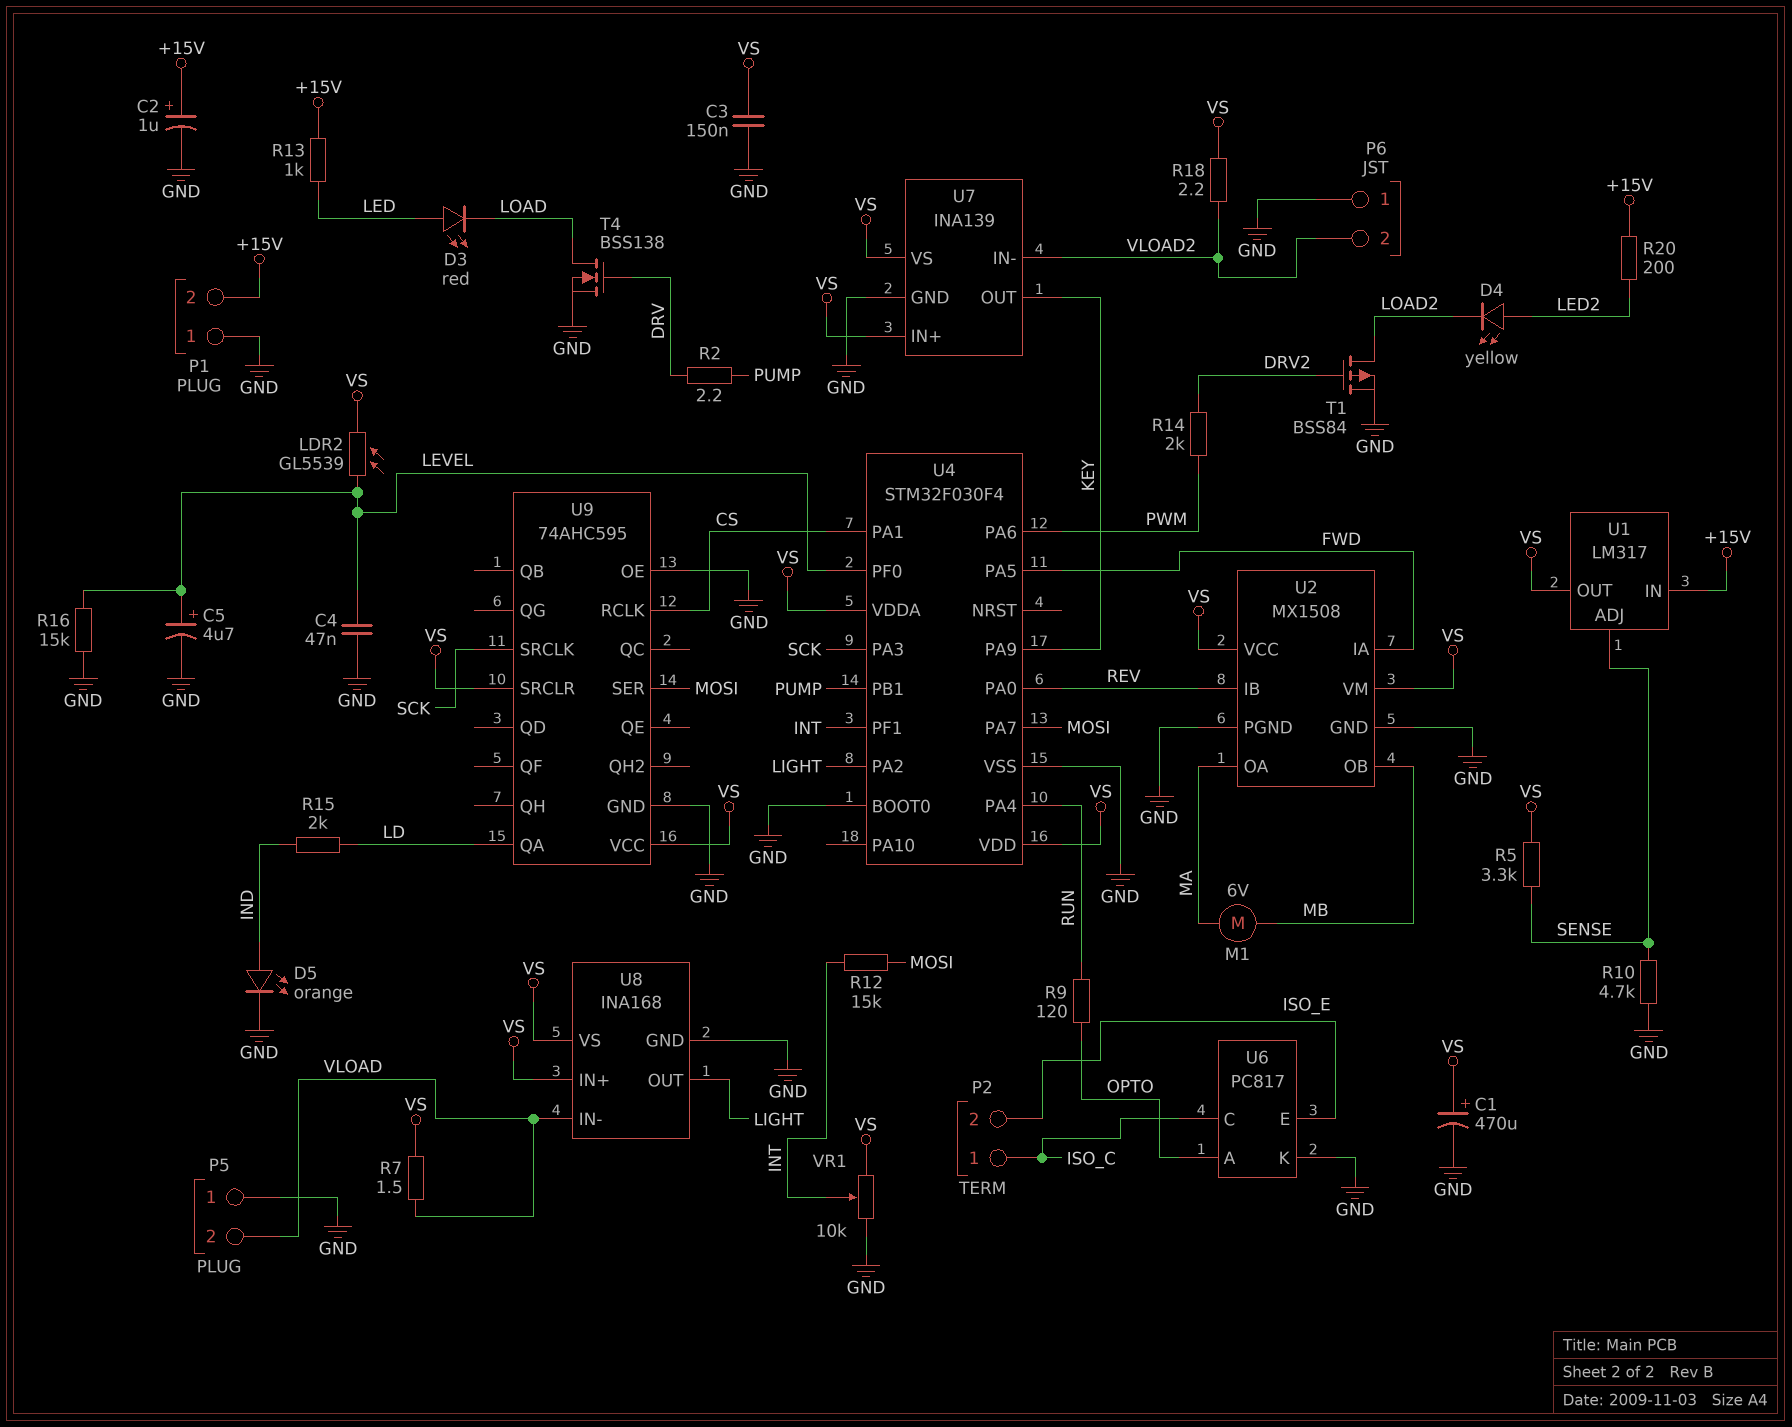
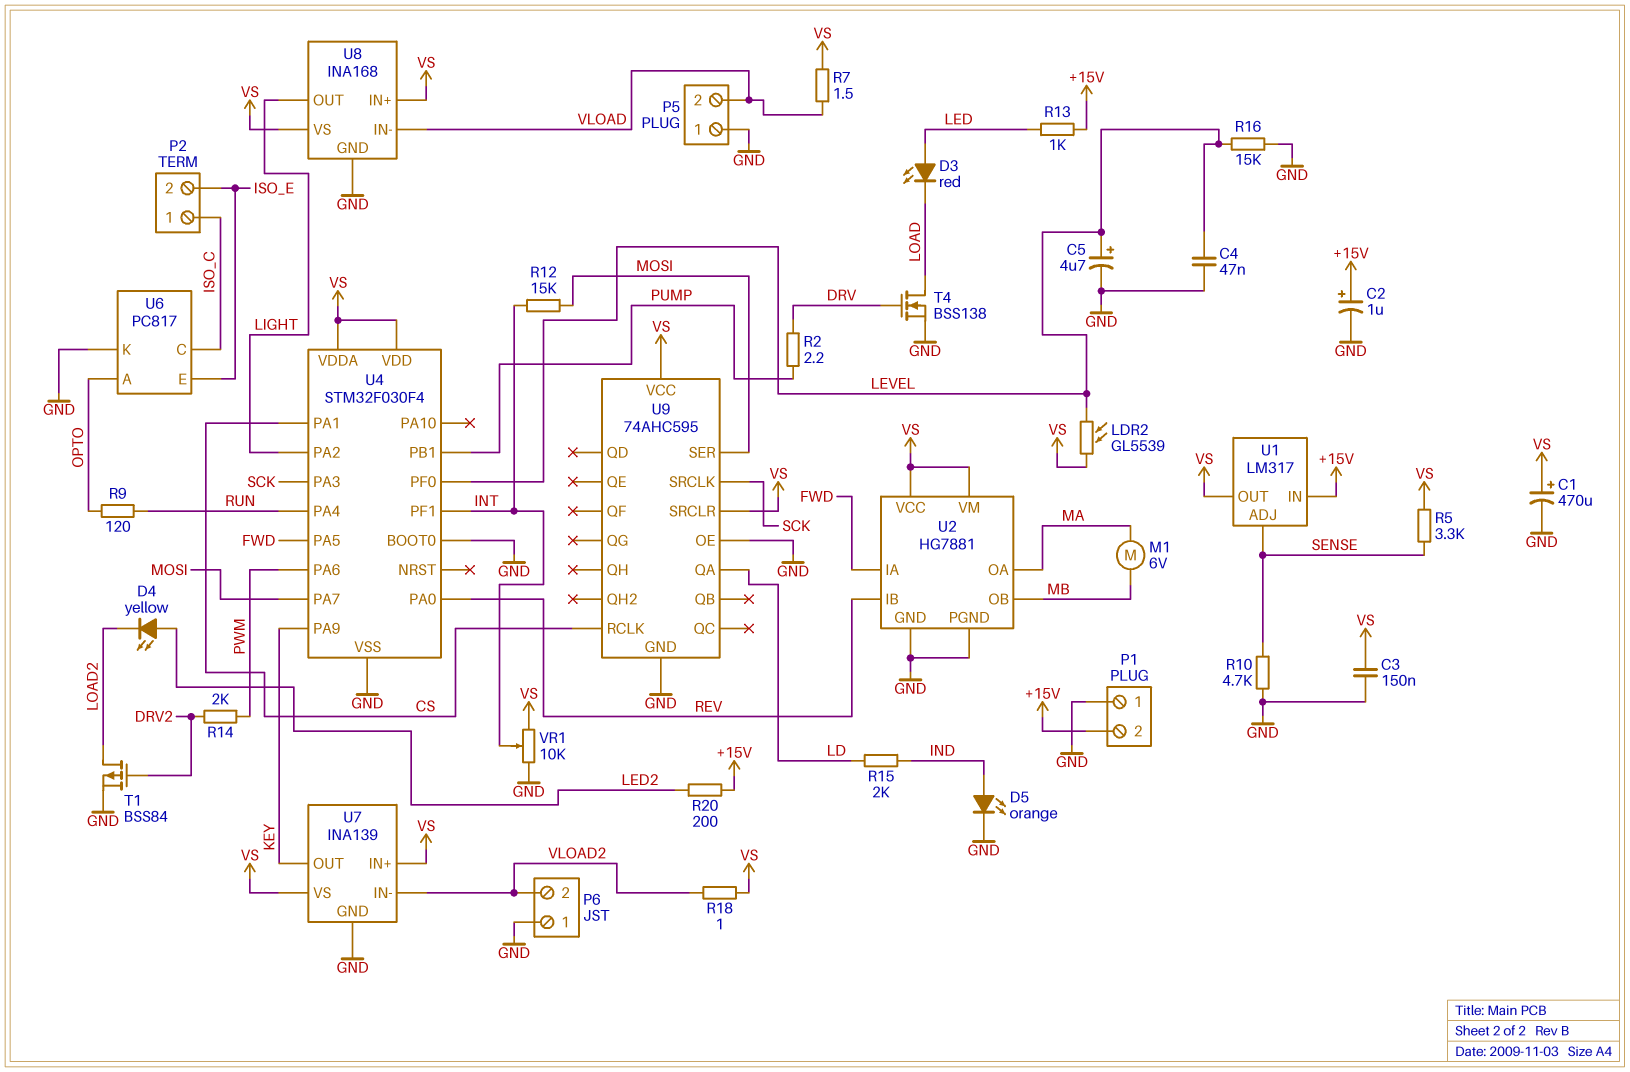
R18: 2.2 (VLOAD2, VS) -> 1 (VLOAD2, VS)
U2: MX1508 -> HG7881

